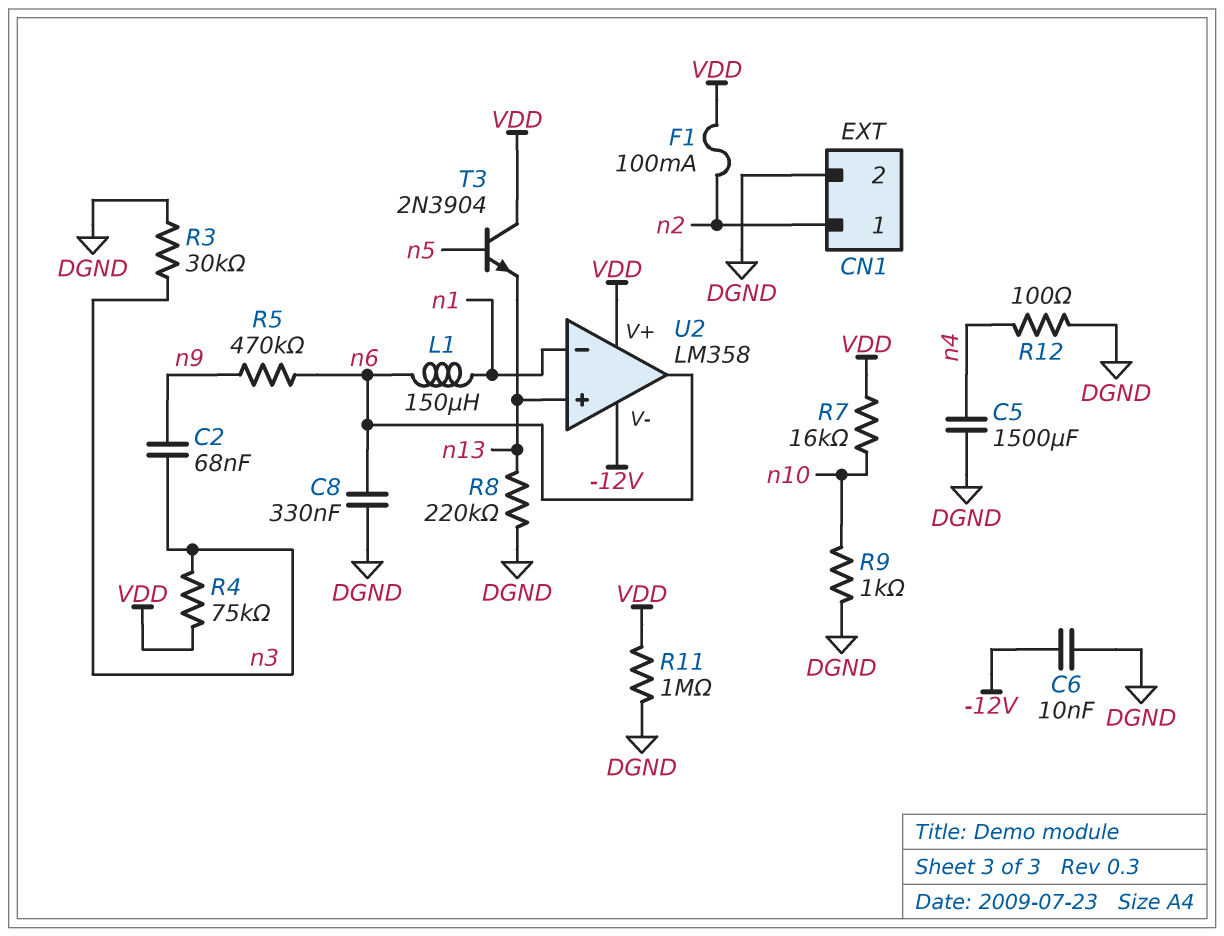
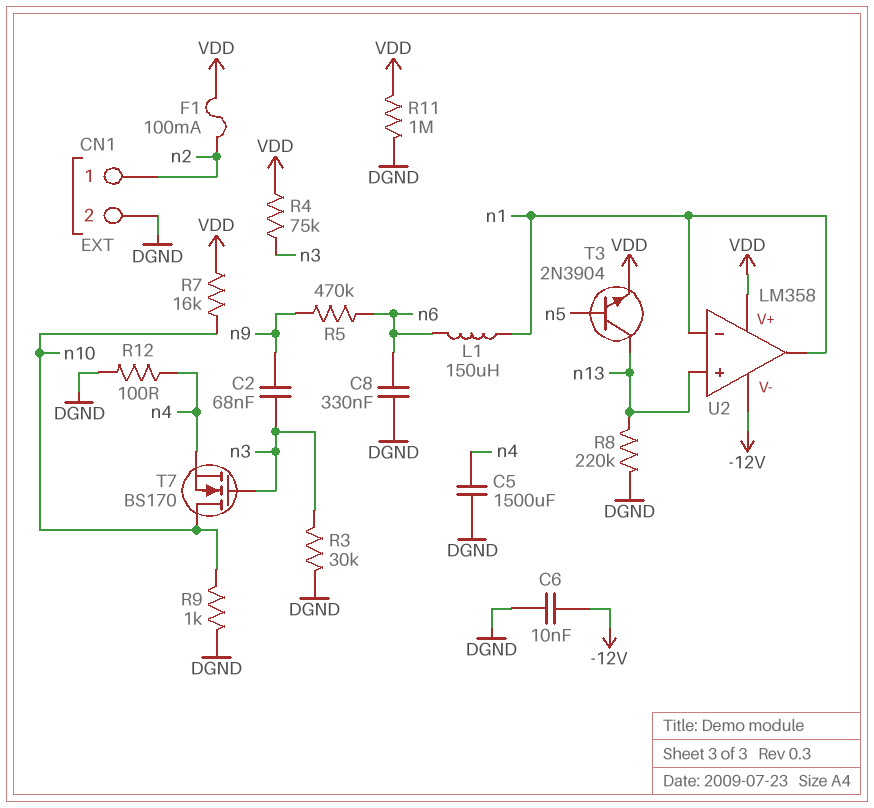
T3: NPN 2N3904 (B n5, C VDD, E n13) -> NPN 2N3904 (B n5, C n13, E VDD)
T7: none -> NMOS BS170 (G n3, D n10, S n4)
U2 pin out: n6 -> n1

